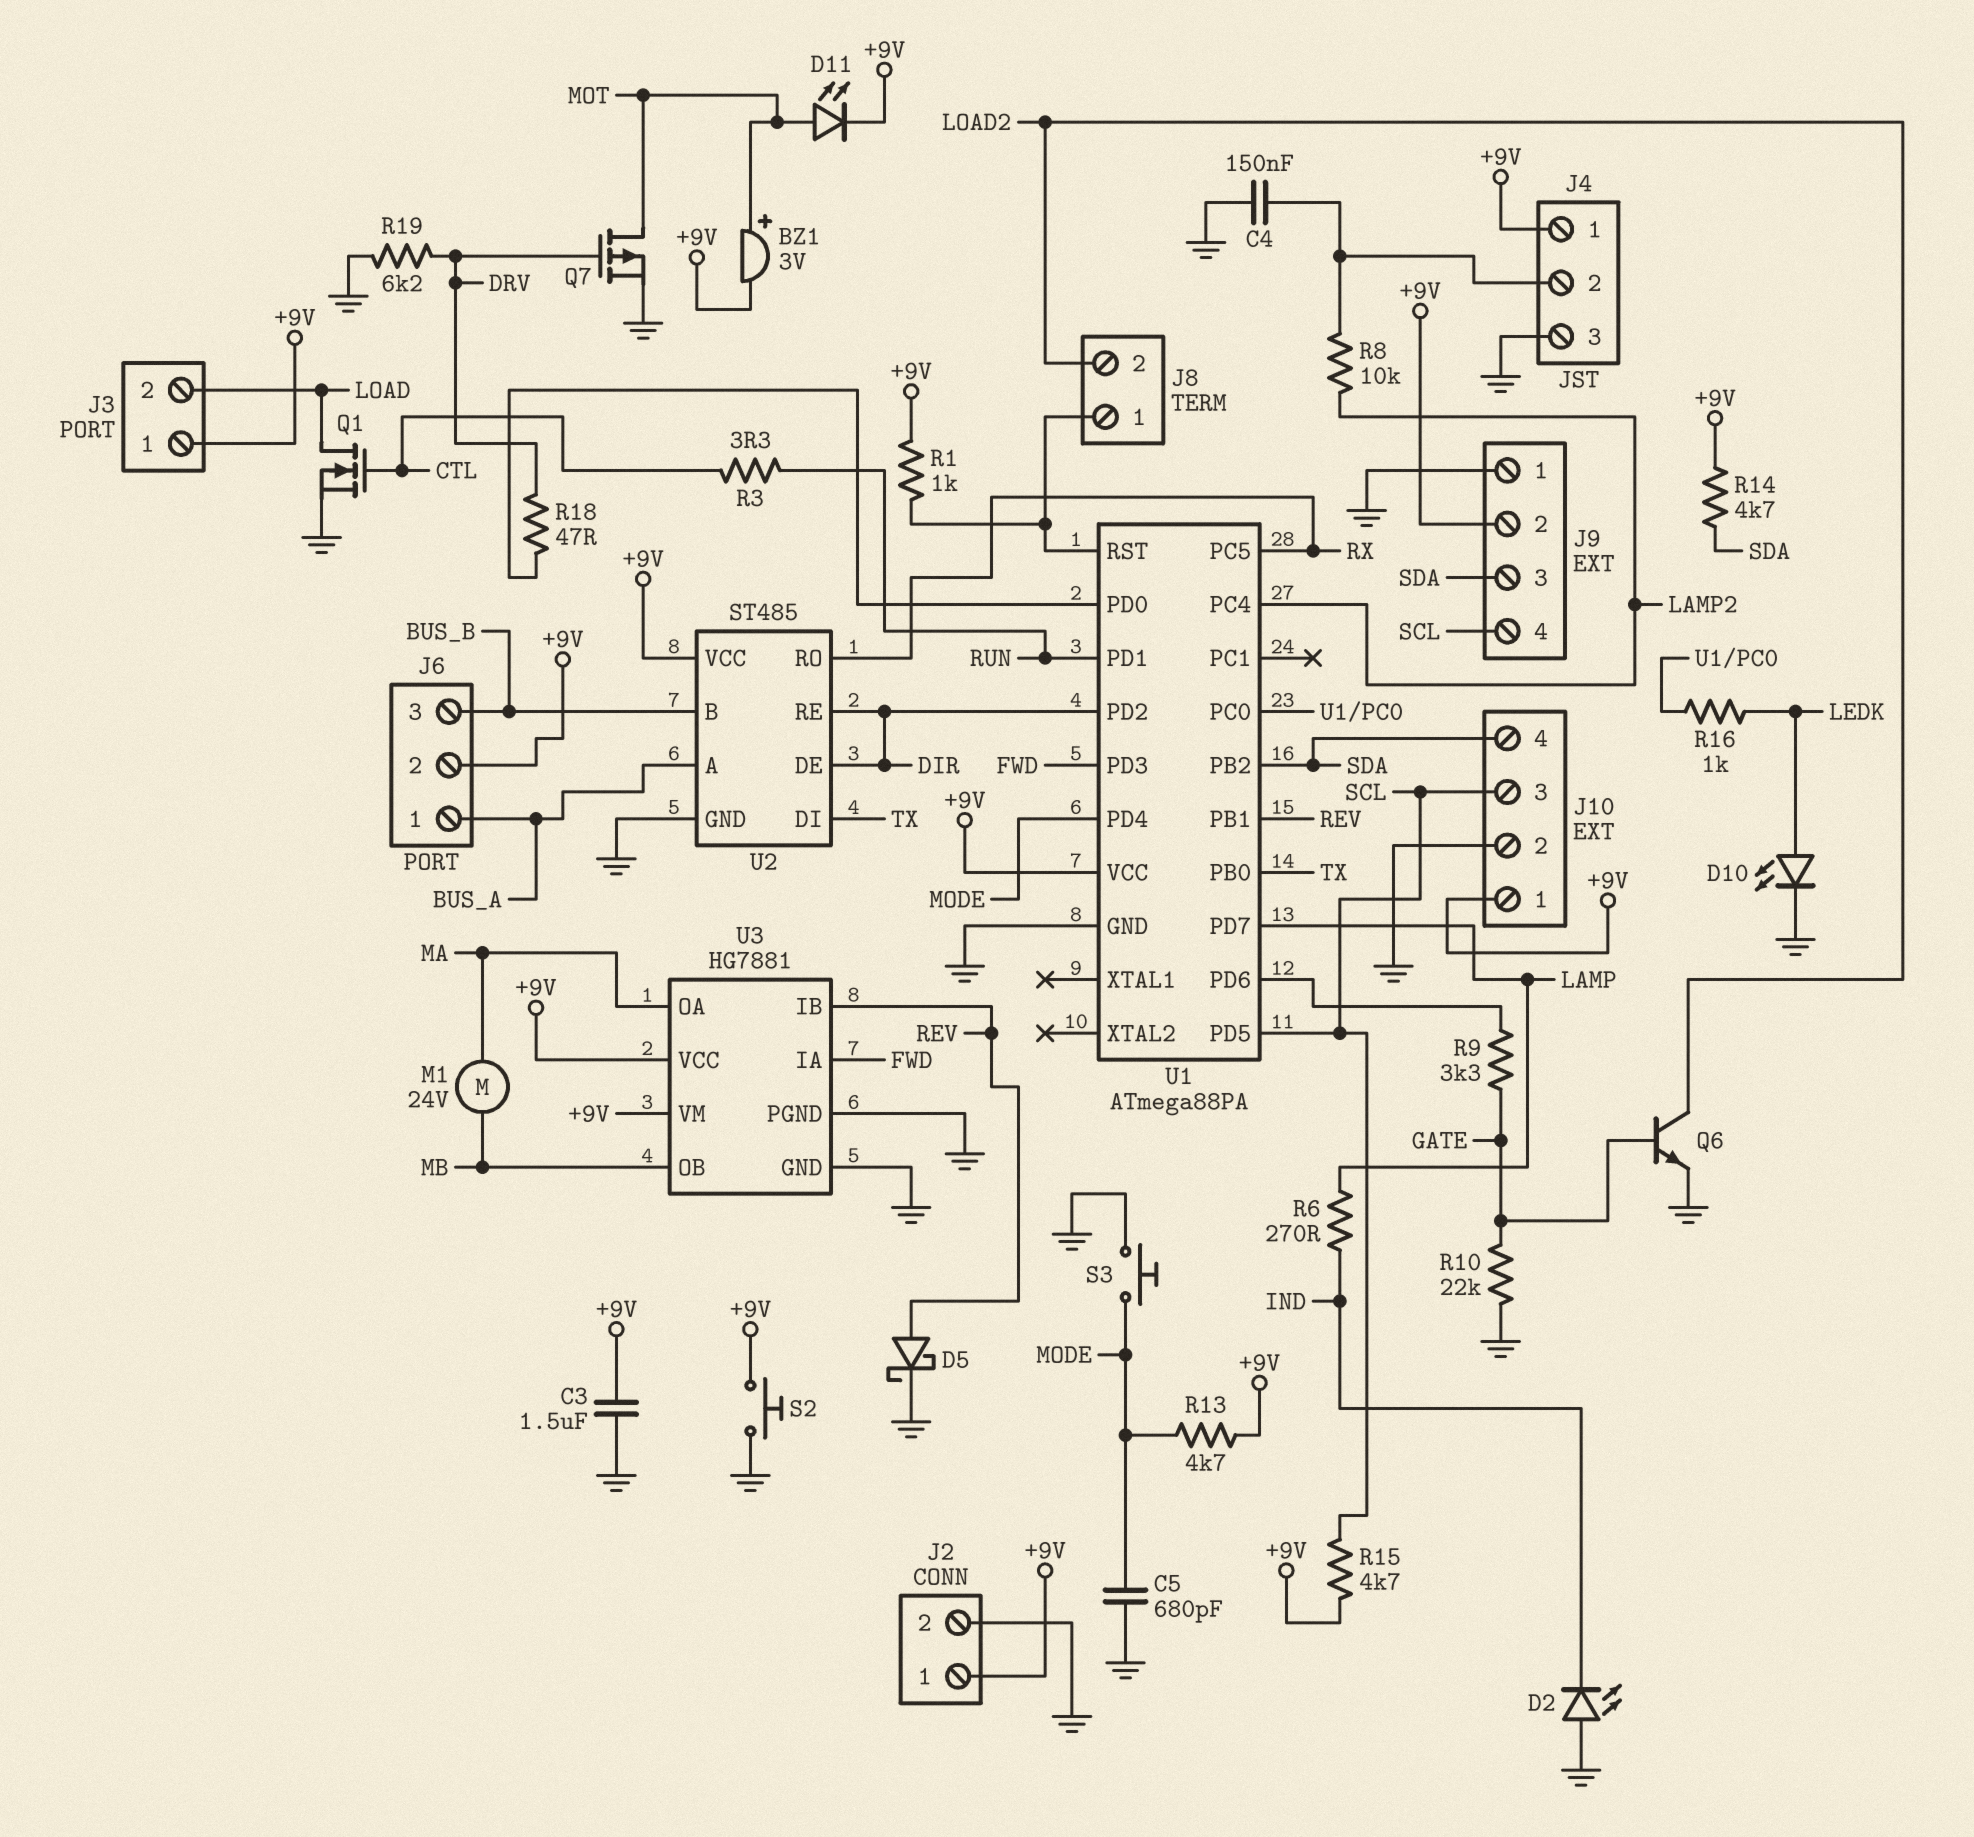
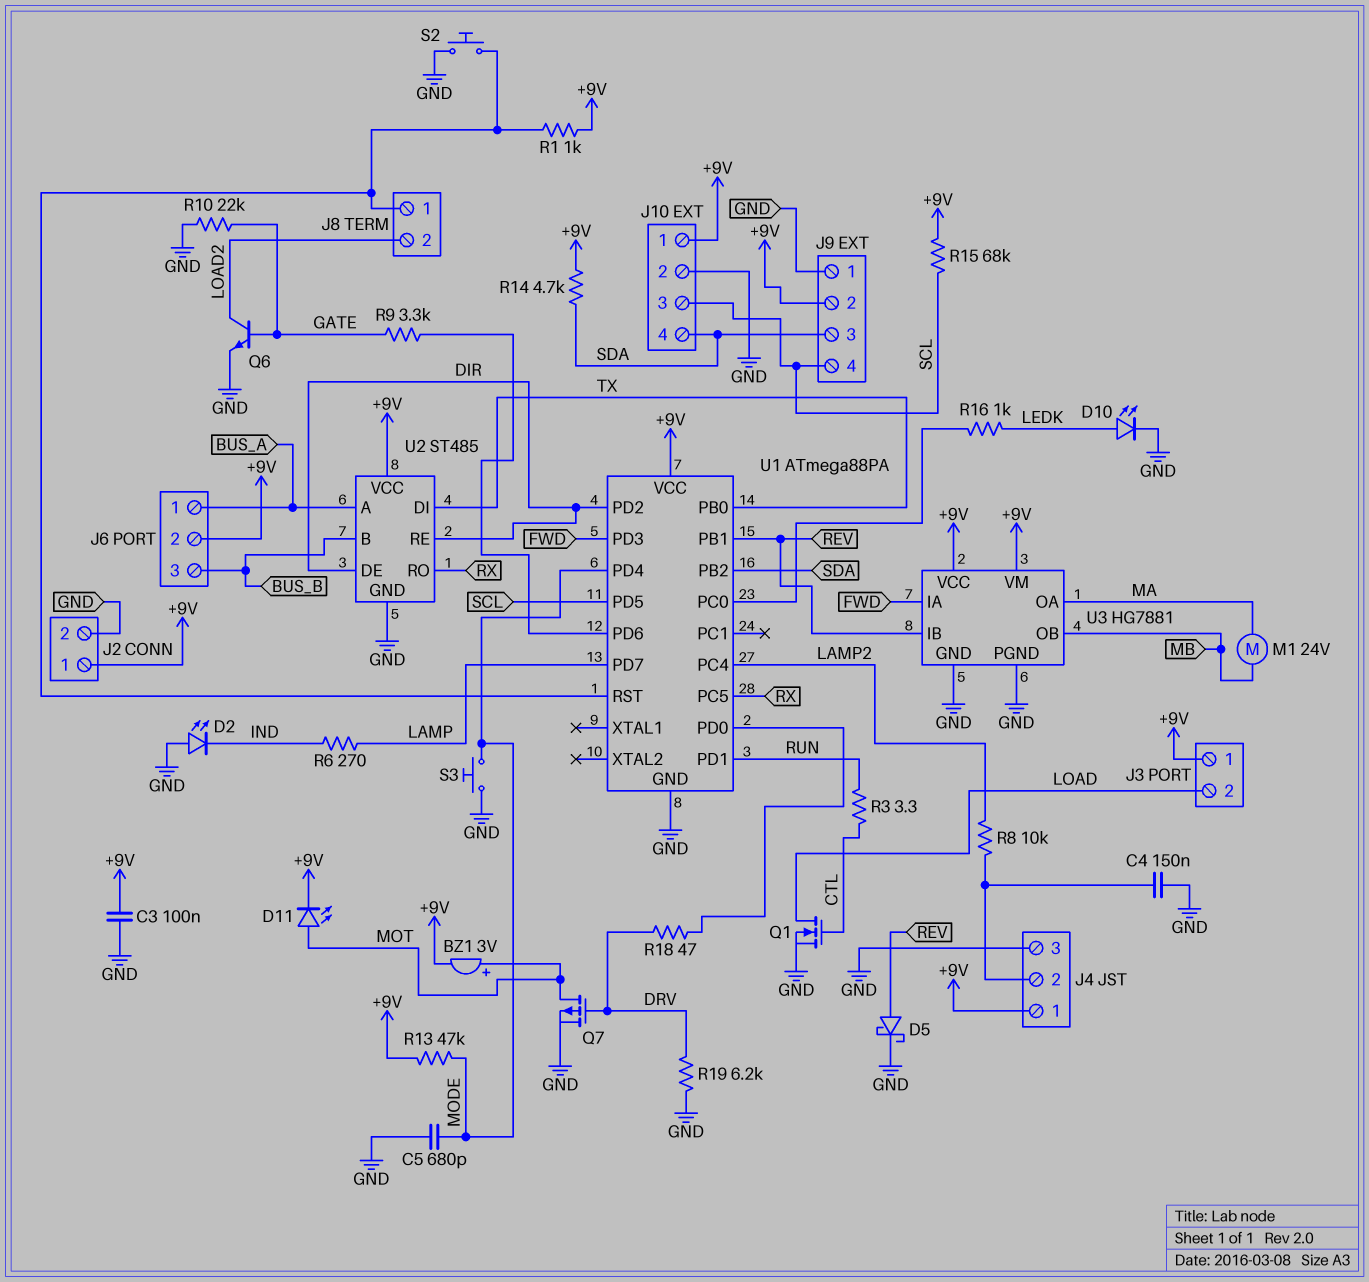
C3: 1.5uF (+9V, GND) -> 100nF (+9V, GND)
R13: 4.7k (+9V, MODE) -> 47k (+9V, MODE)
R15: 4.7k (+9V, SCL) -> 68k (+9V, SCL)
S2: button (+9V, GND) -> button (GND, J8/1)

